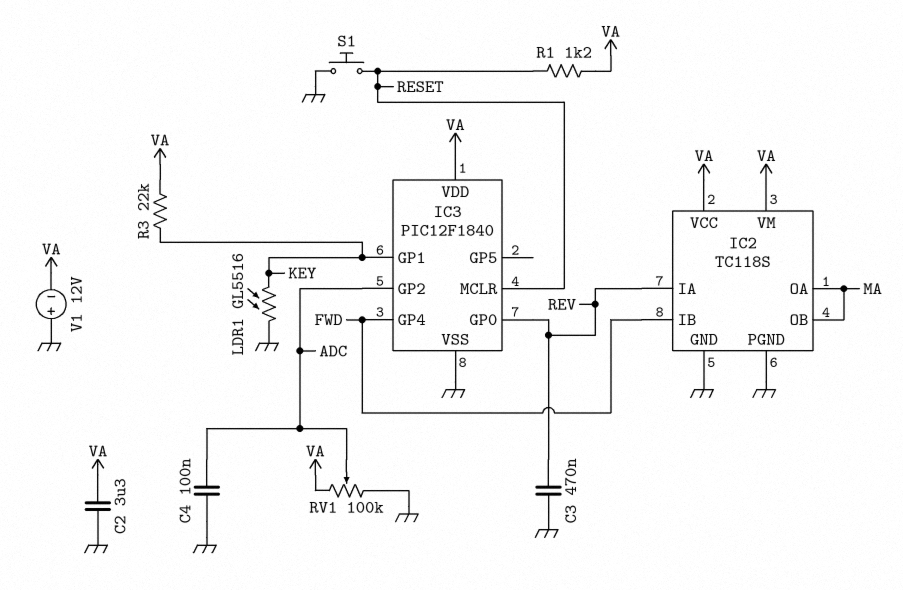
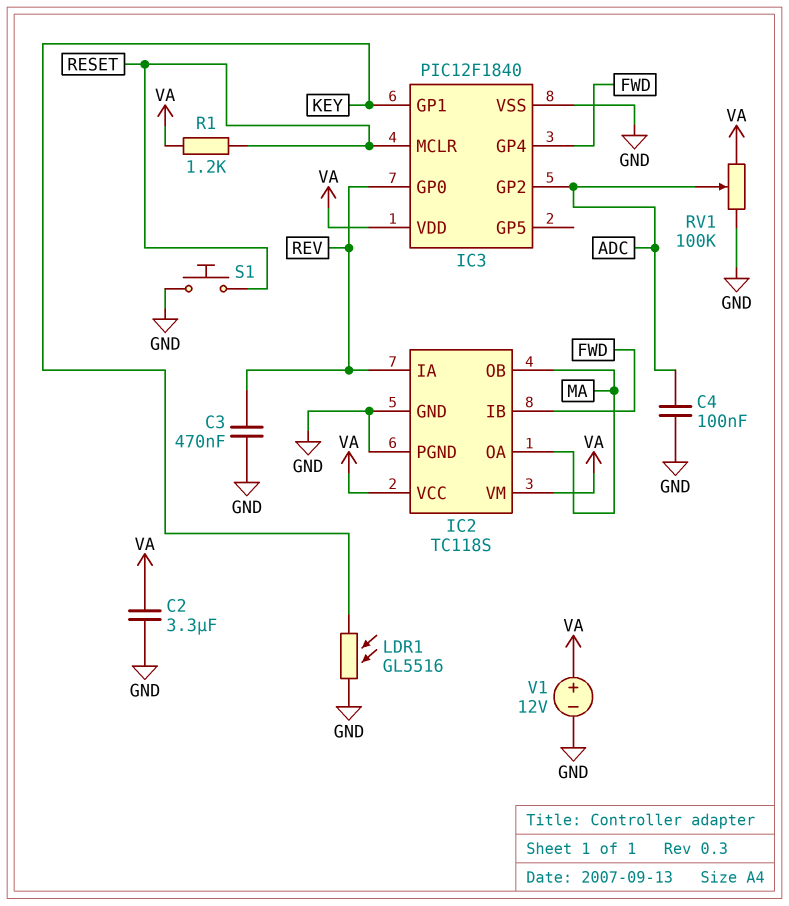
R3: 22k (KEY, VA) -> none
V1: 12V (plus GND, minus VA) -> 12V (plus VA, minus GND)

